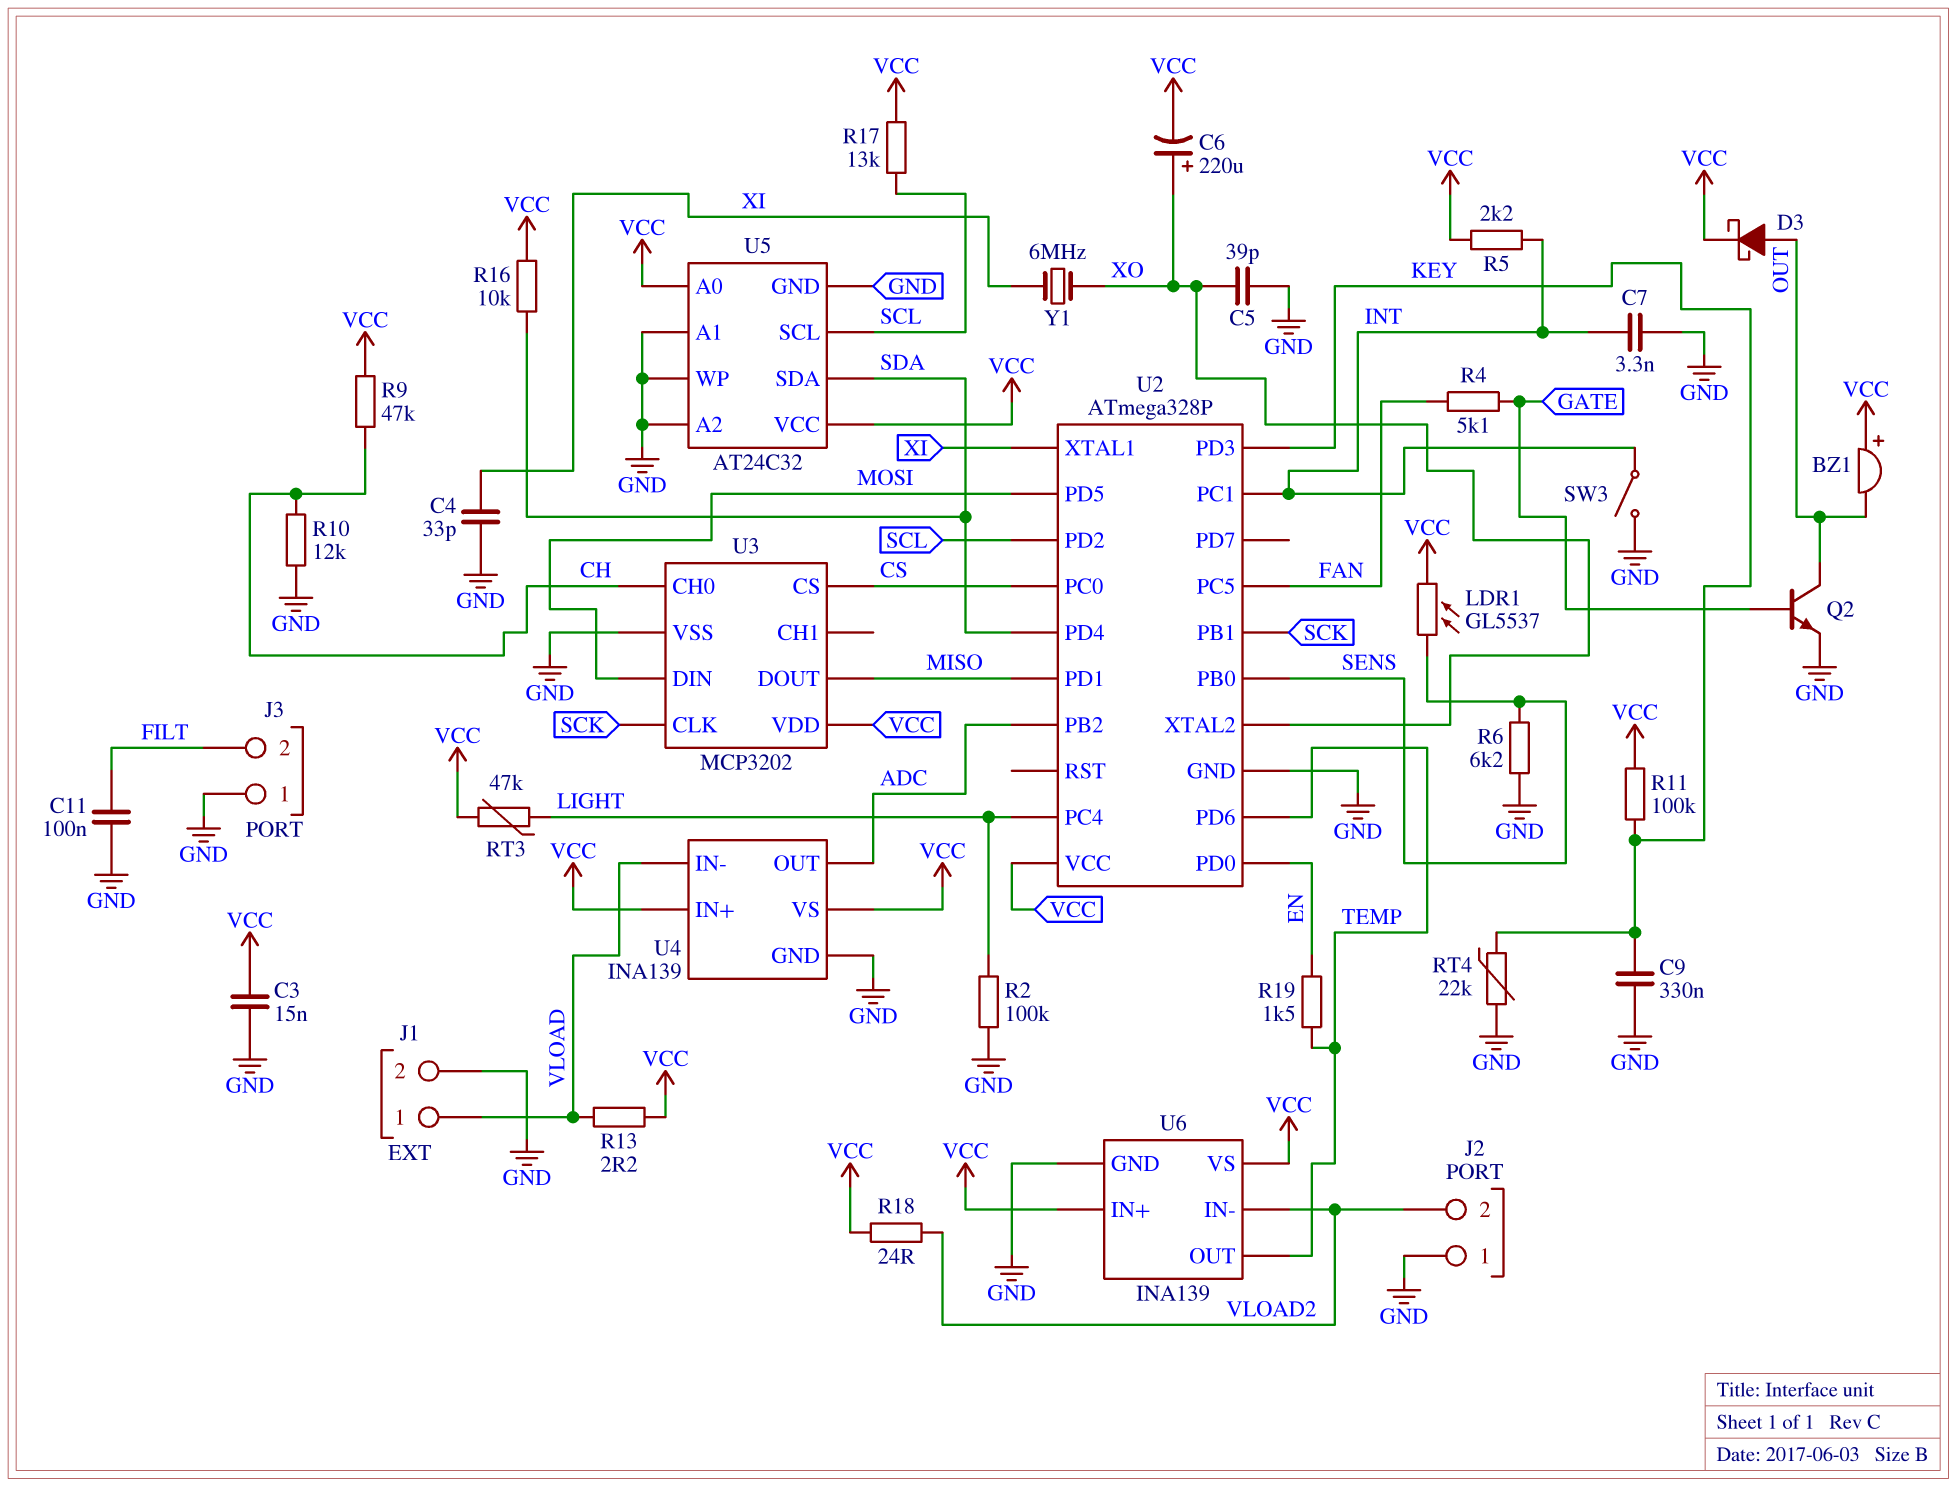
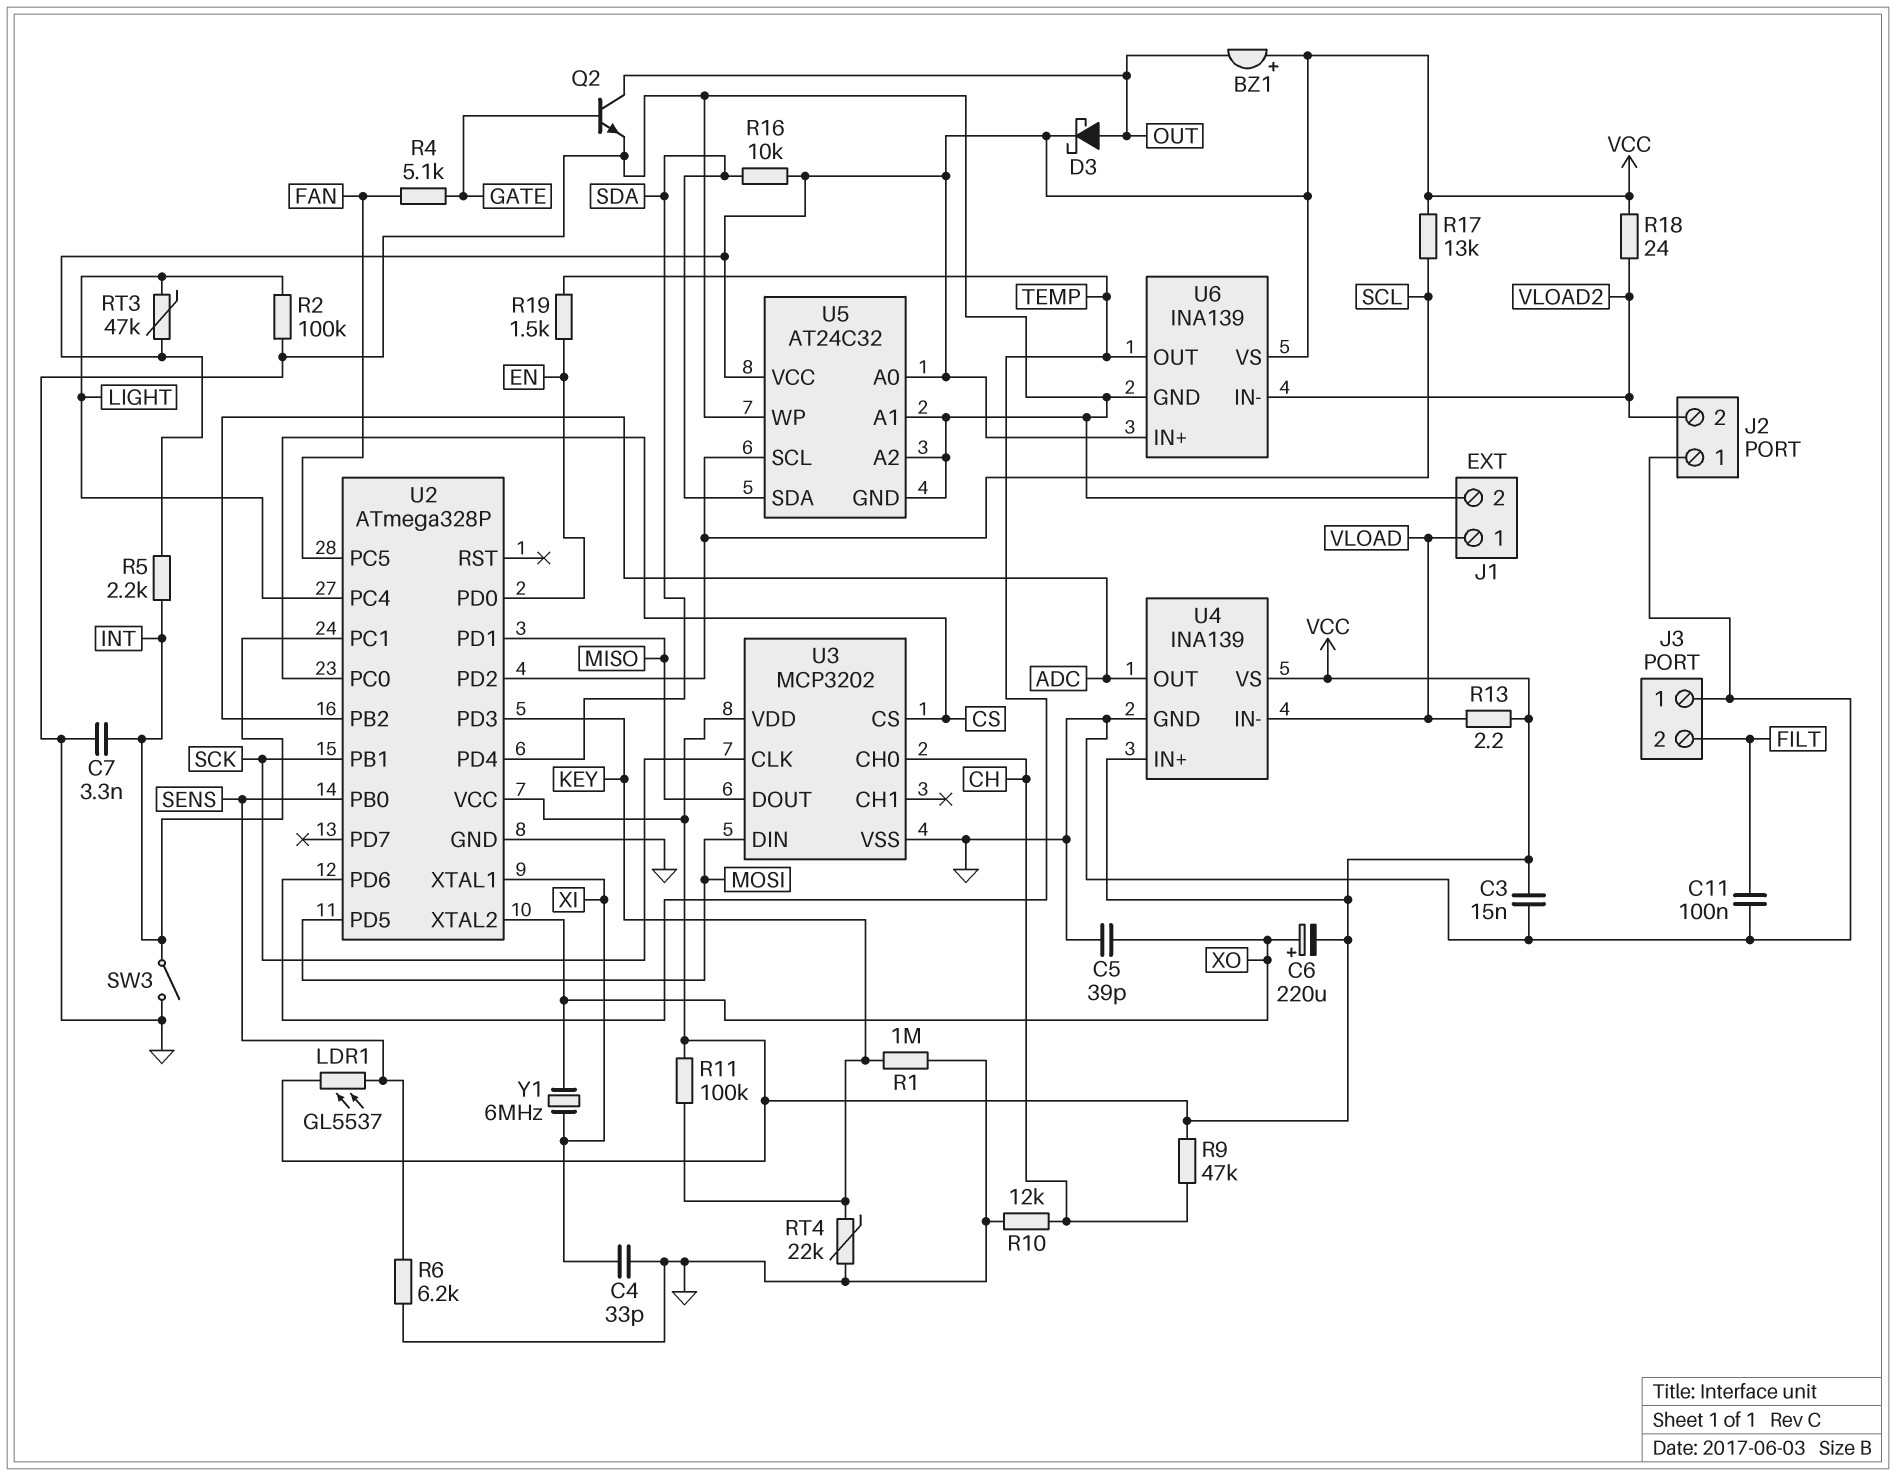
C9: 330nF (GND, KEY) -> none
R1: none -> 1M (GND, KEY)

